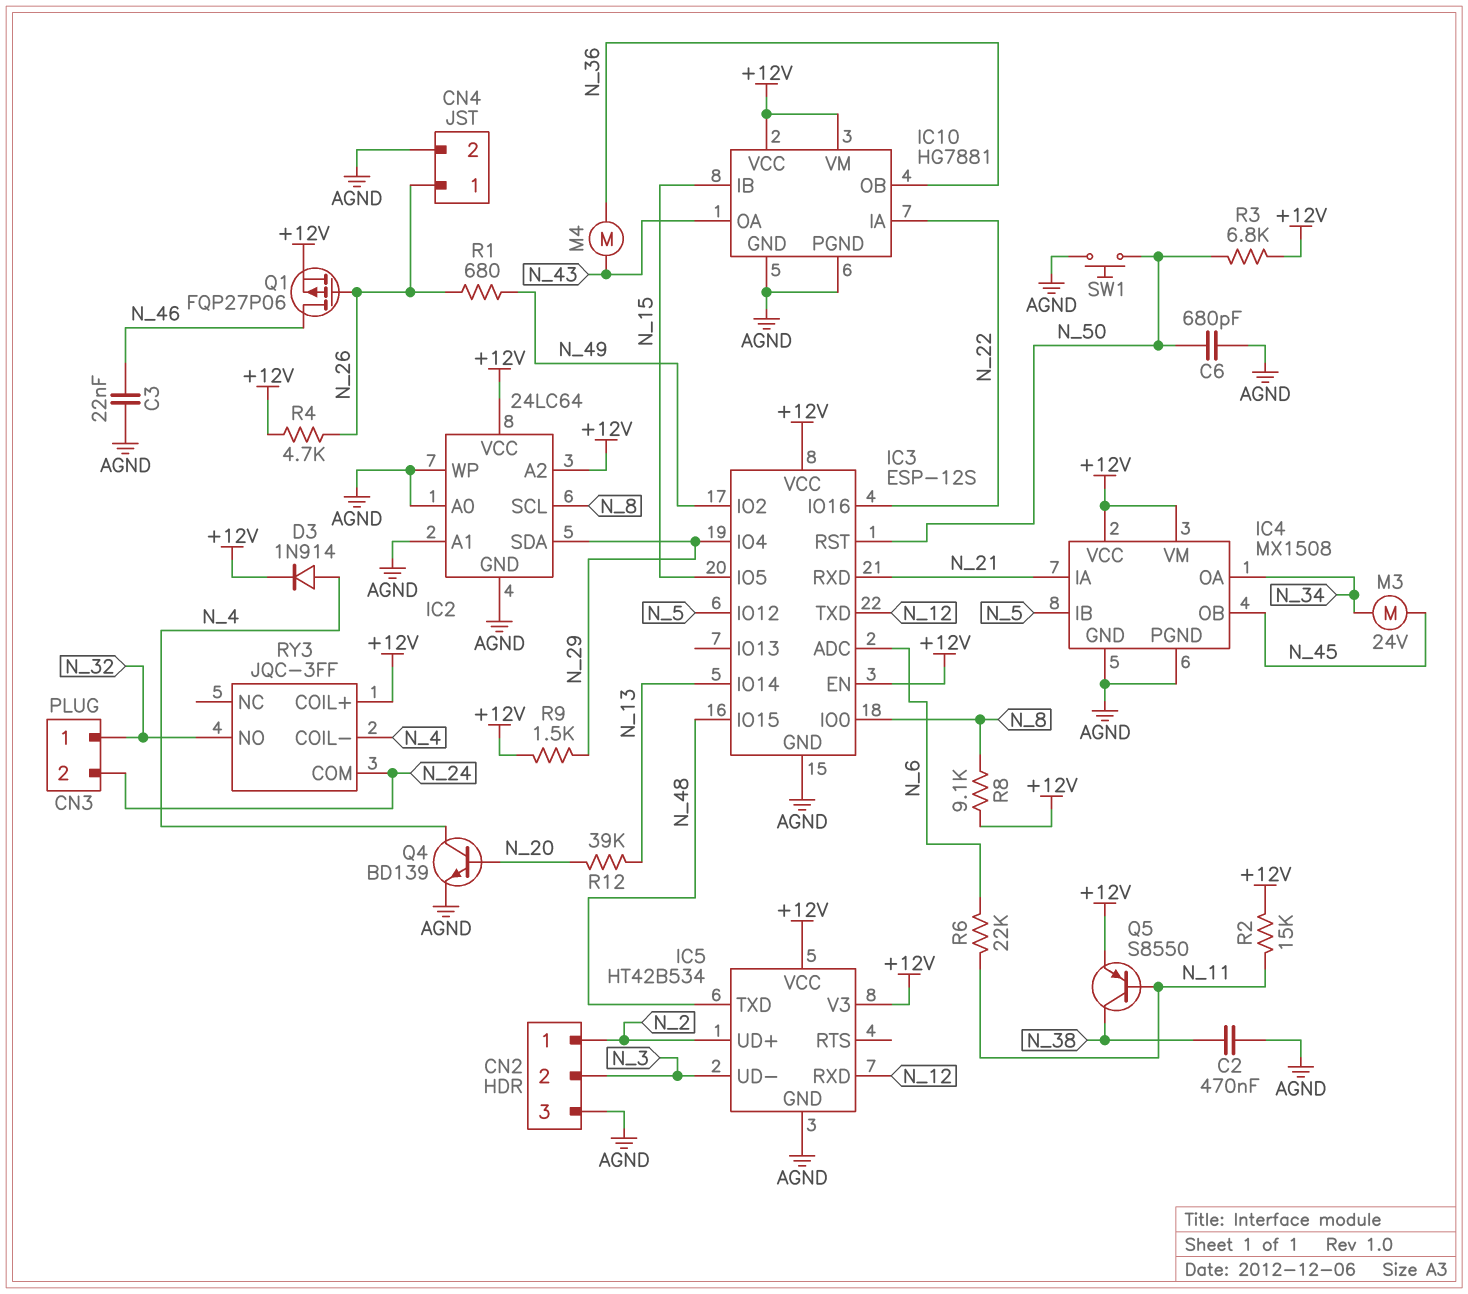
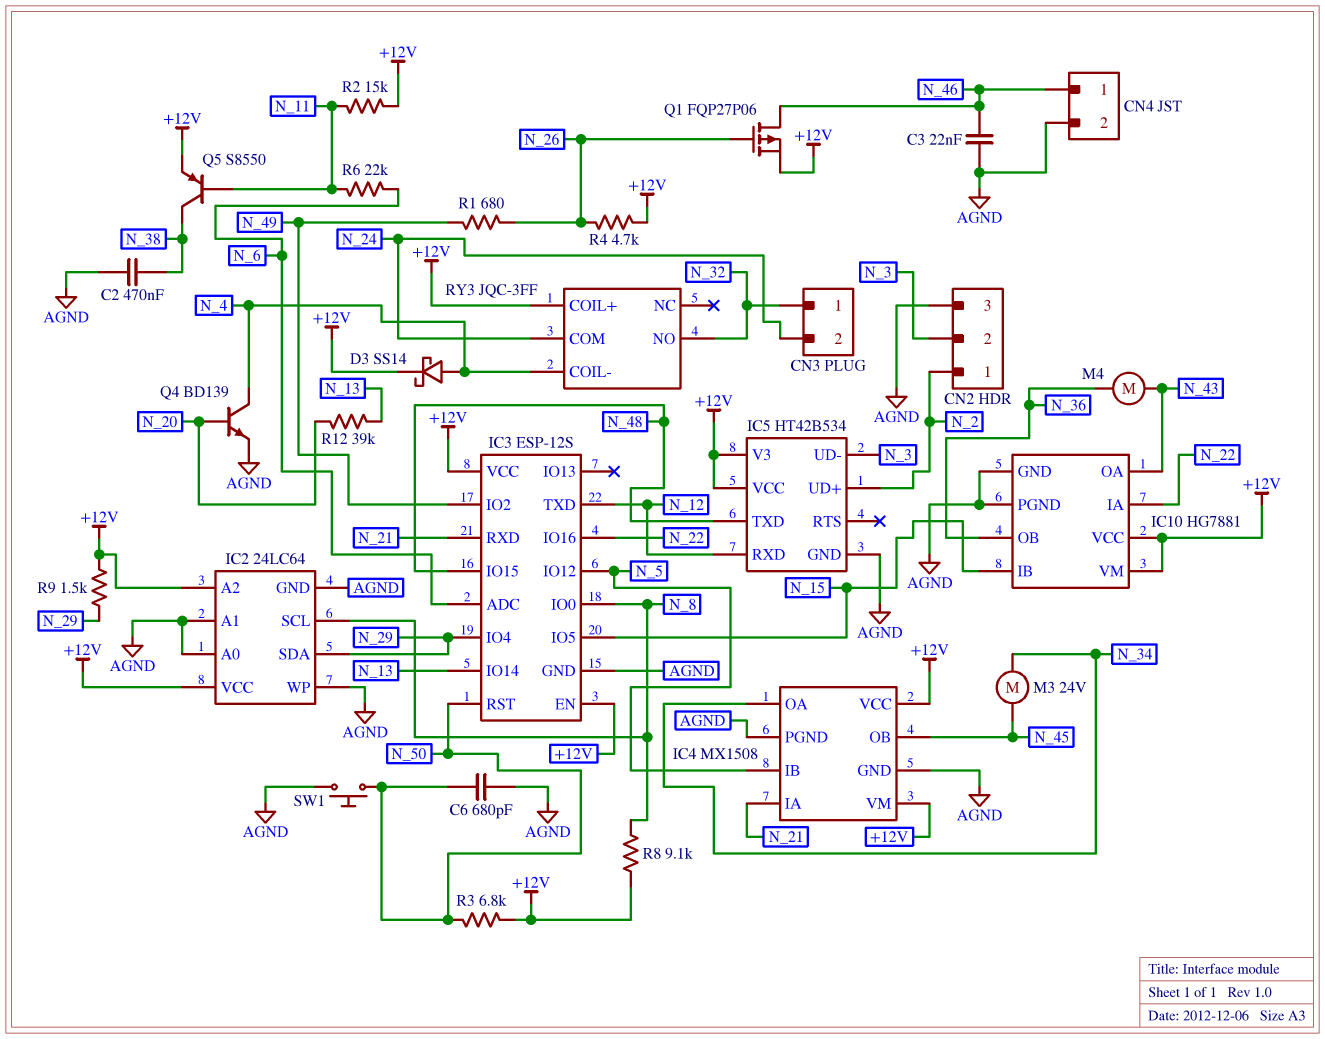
CN4 pin 1: N_26 -> N_46
D3: diode 1N914 (A N_4, K +12V) -> schottky SS14 (A N_4, K +12V)

